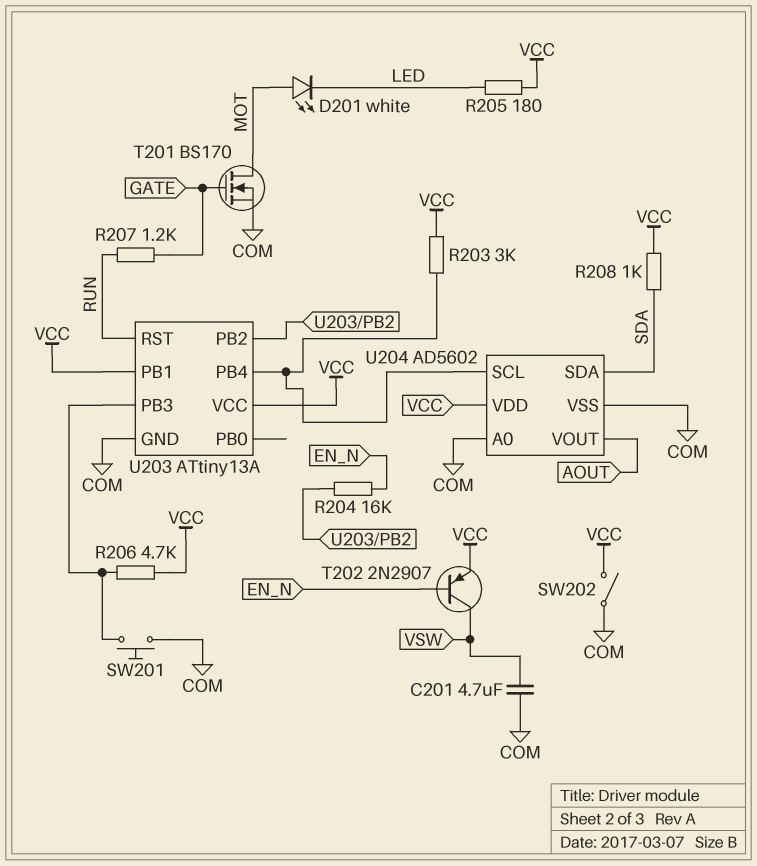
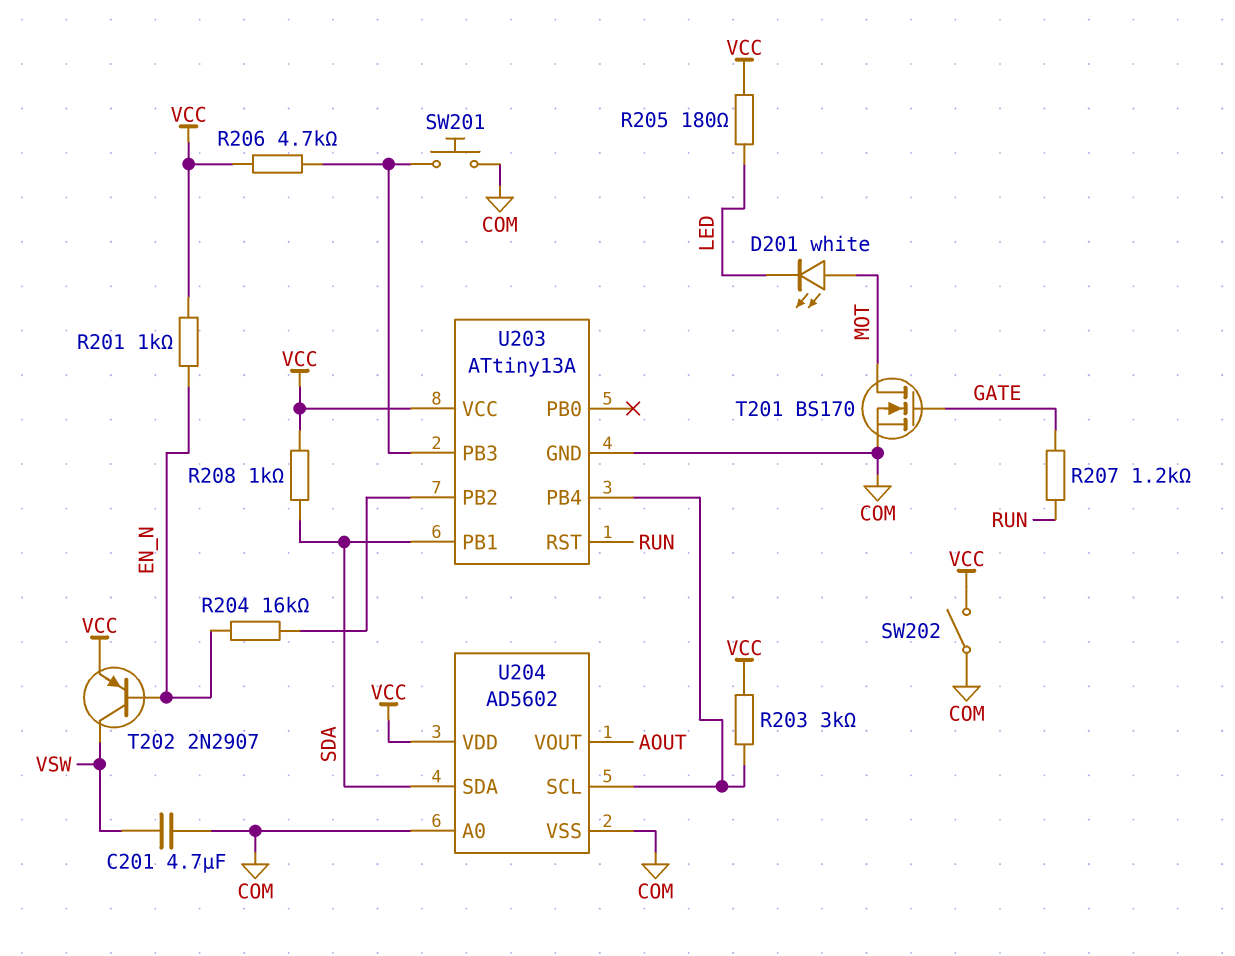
R201: none -> 1k (EN_N, VCC)
U203 pin PB1: VCC -> SDA

